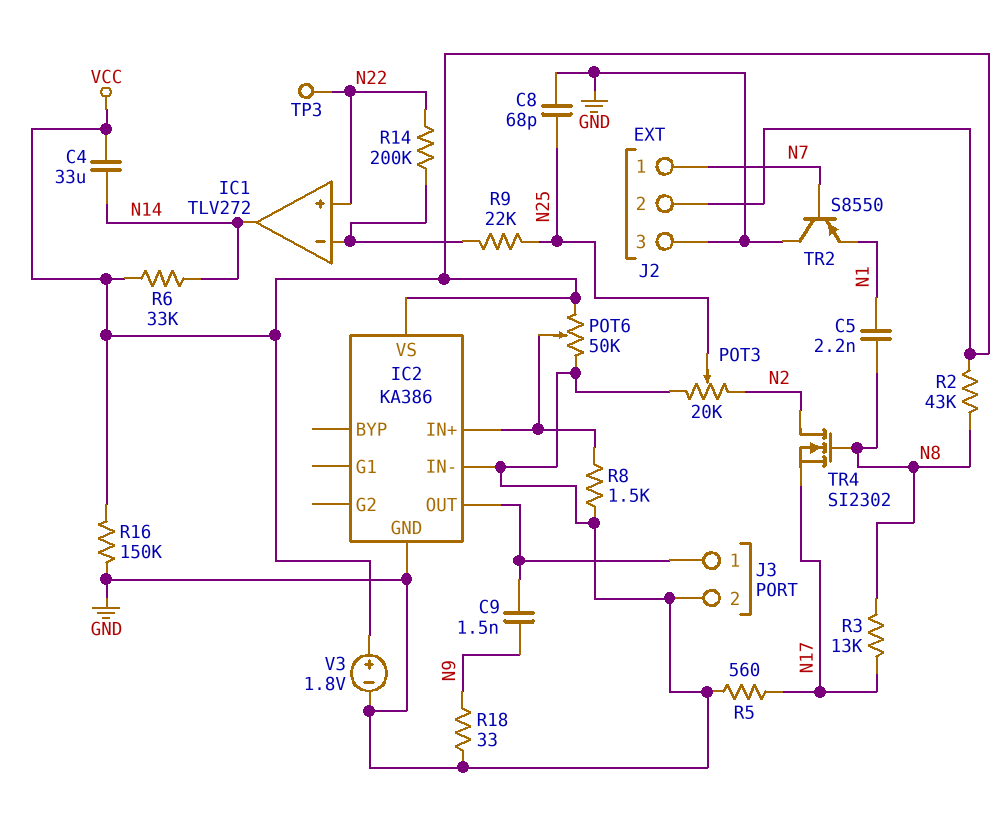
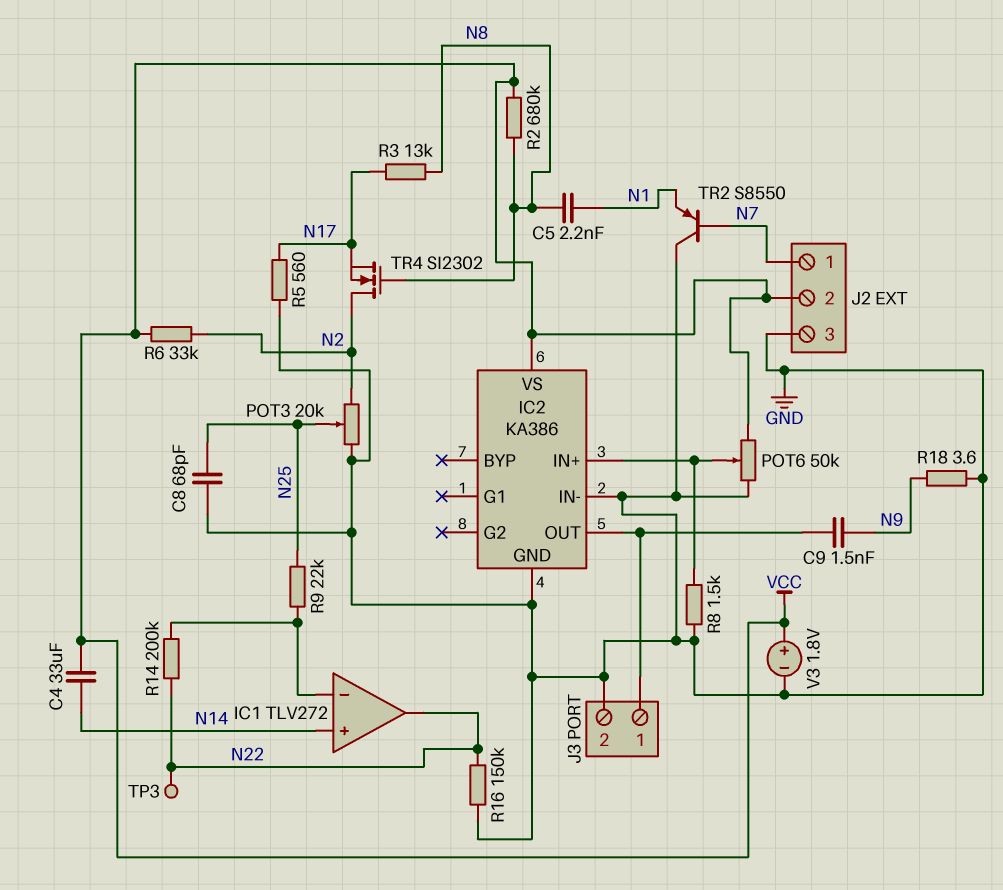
IC1 pin in+: N22 -> N14
IC1 pin out: N14 -> N22
R2: 43k (N8, VCC) -> 680k (N8, VCC)
R6: 33k (N14, VCC) -> 33k (N2, VCC)
R16: 150k (GND, VCC) -> 150k (GND, N22)
R18: 33 (GND, N9) -> 3.6 (GND, N9)

